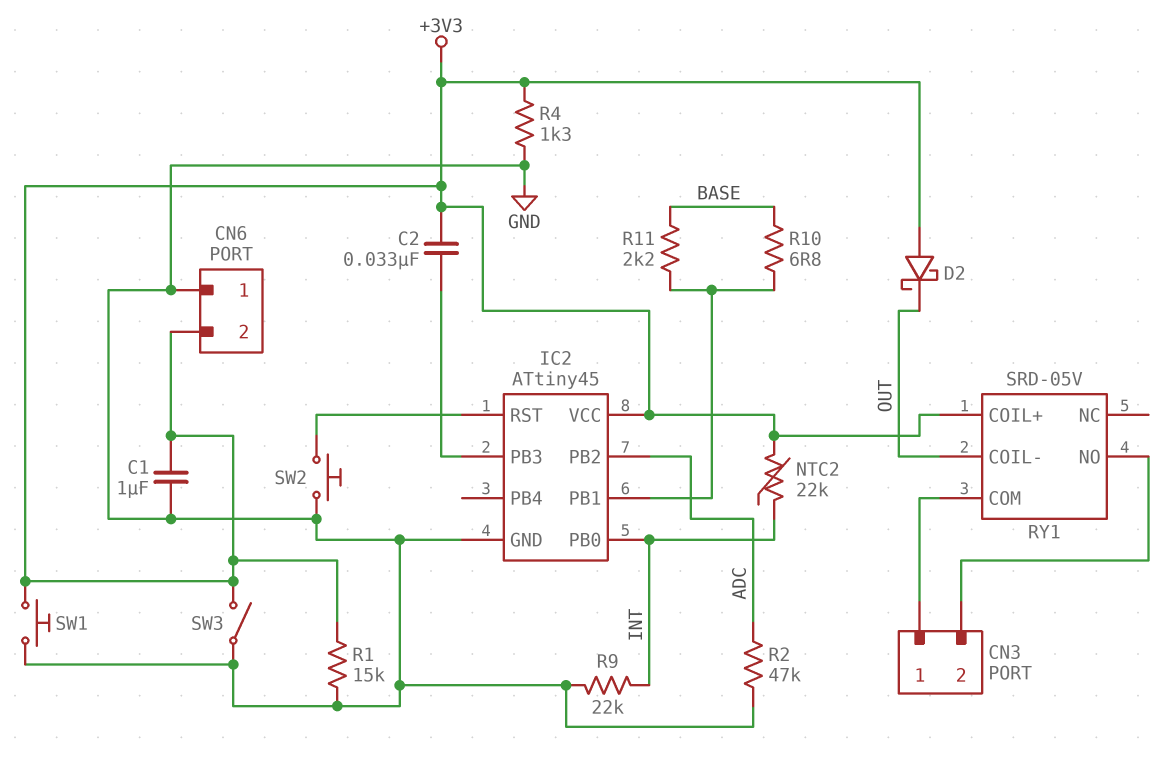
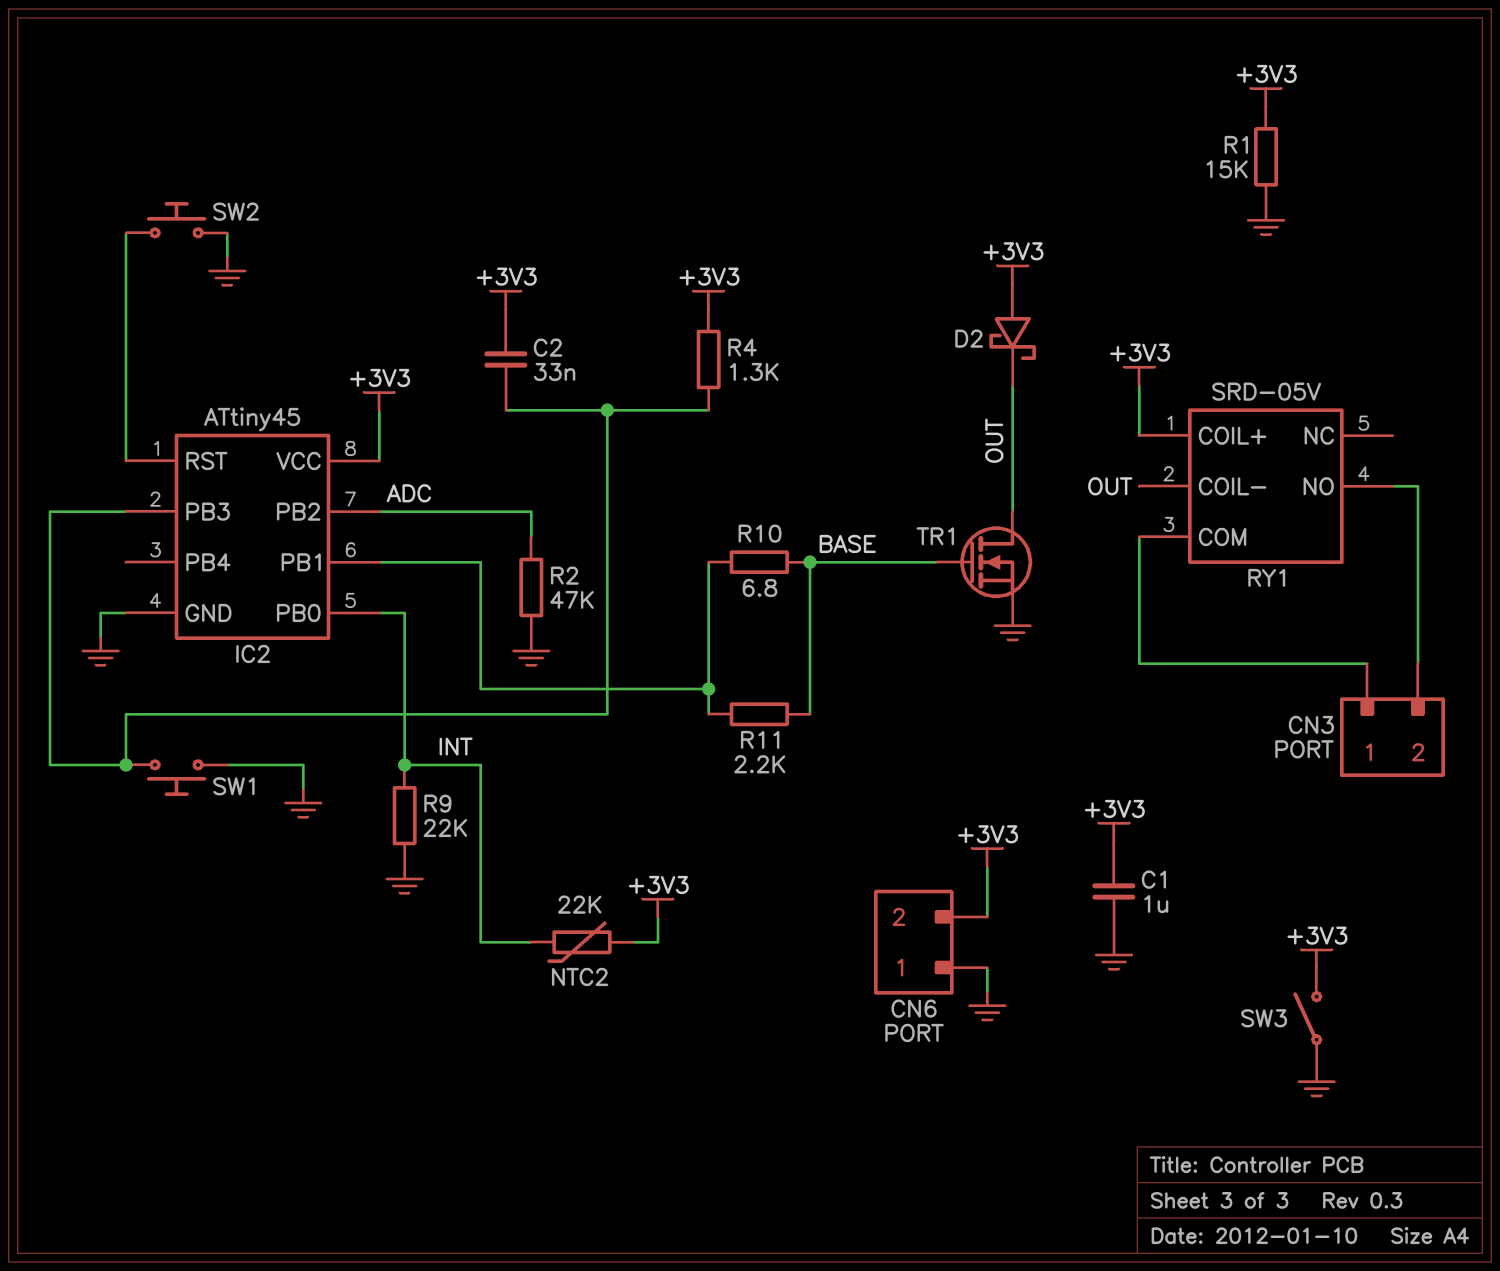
R4: 1.3k (+3V3, GND) -> 1.3k (+3V3, IC2/PB3)
SW1: button (+3V3, GND) -> button (GND, IC2/PB3)
TR1: none -> NMOS (G BASE, D OUT, S GND)

